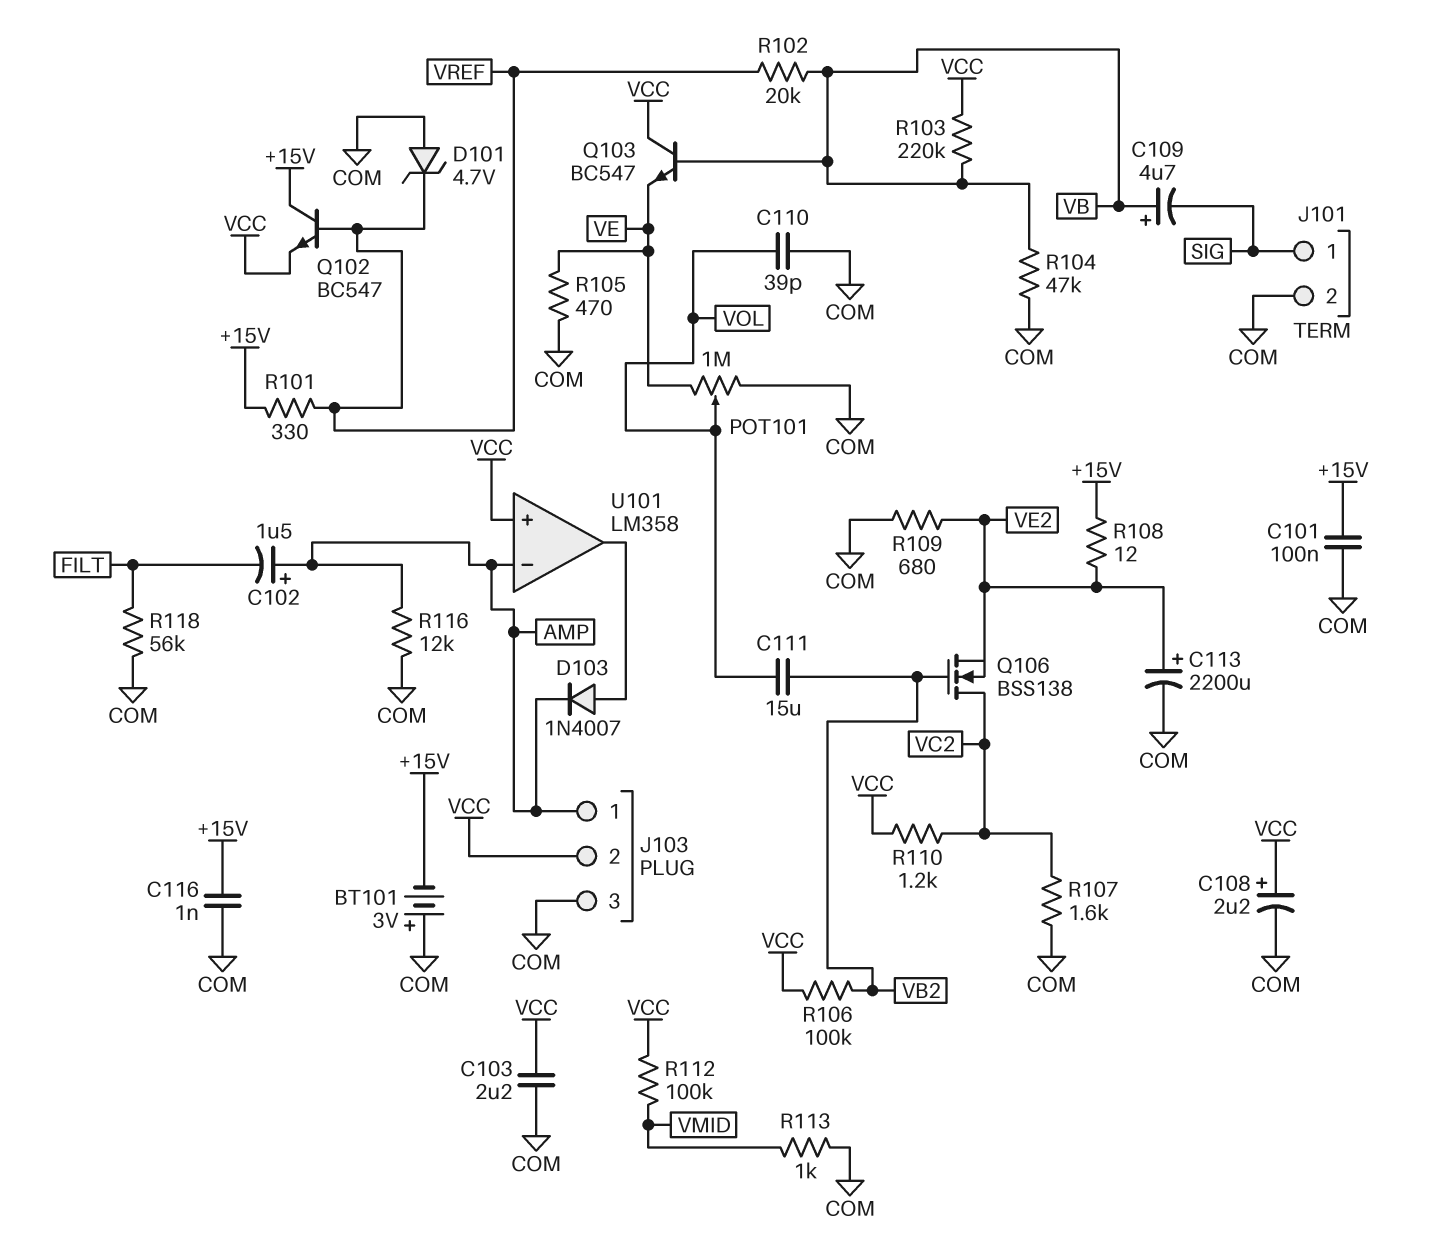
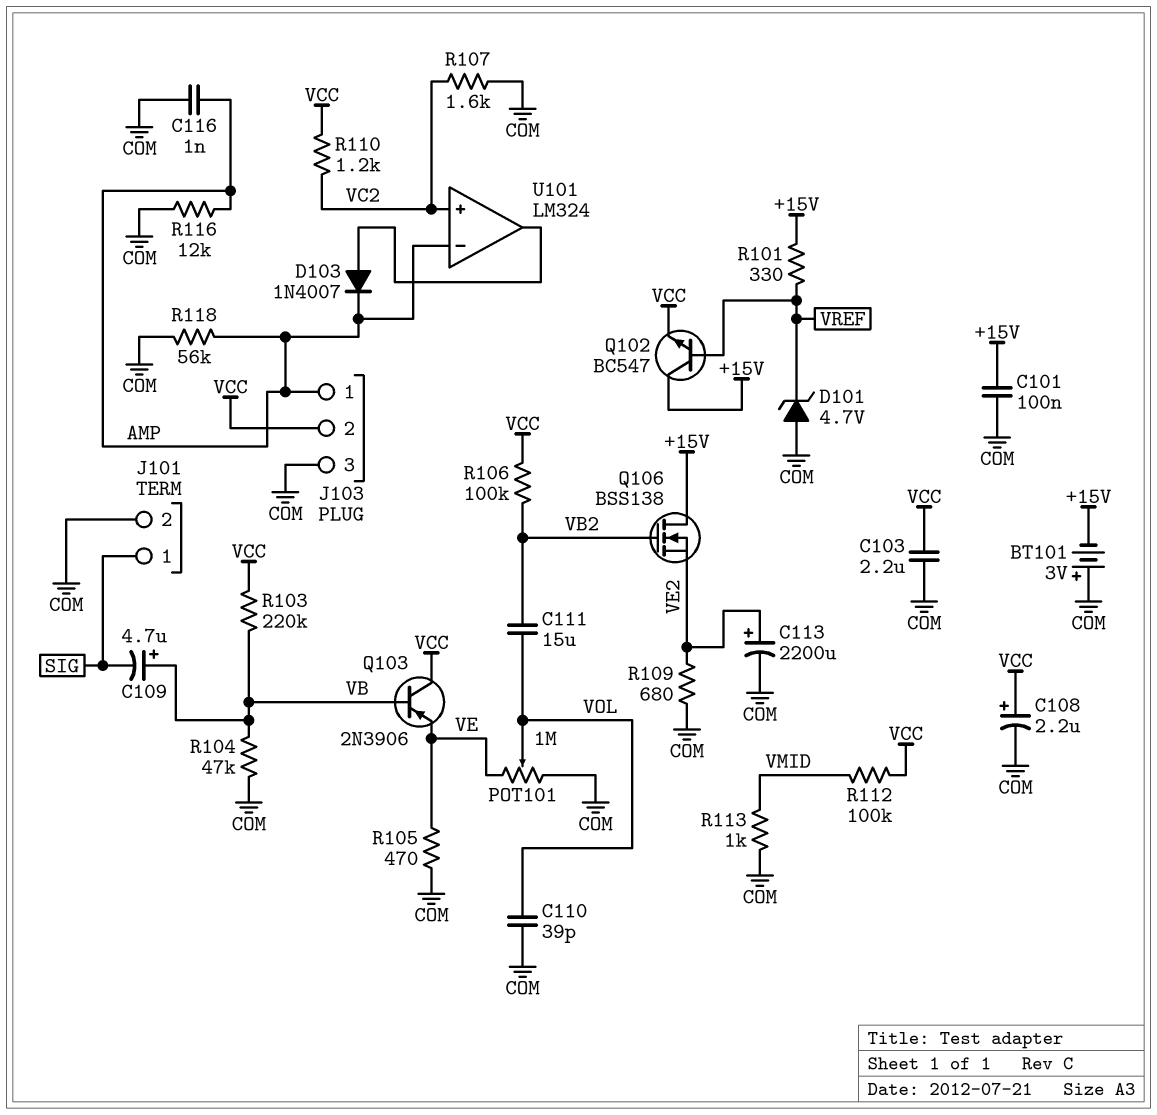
C102: 1.5uF (plus AMP, minus FILT) -> none
C116: 1nF (+15V, COM) -> 1nF (AMP, COM)
Q103: NPN BC547 (B VB, C VCC, E VE) -> PNP 2N3906 (B VB, C VCC, E VE)
Q106: NMOS BSS138 (G VB2, D VC2, S VE2) -> NMOS BSS138 (G VB2, D +15V, S VE2)
R102: 20k (VB, VREF) -> none
R108: 12 (+15V, VE2) -> none
R118: 56k (COM, FILT) -> 56k (AMP, COM)
U101: LM358 -> LM324
U101 pin in+: VCC -> VC2

